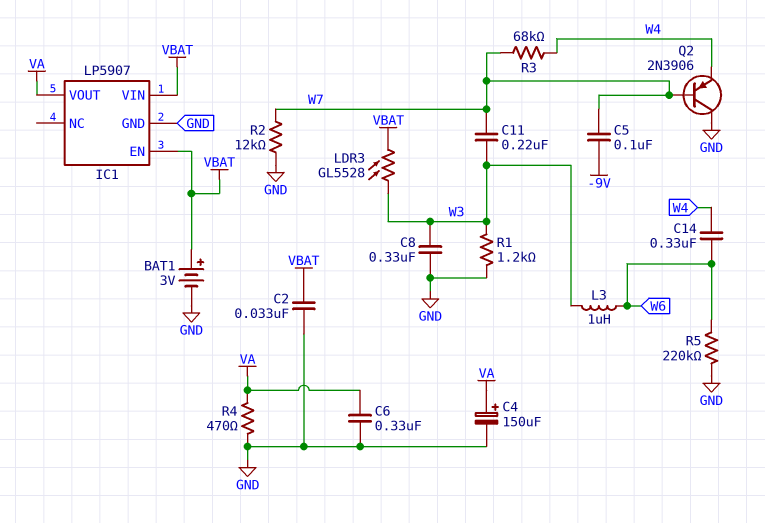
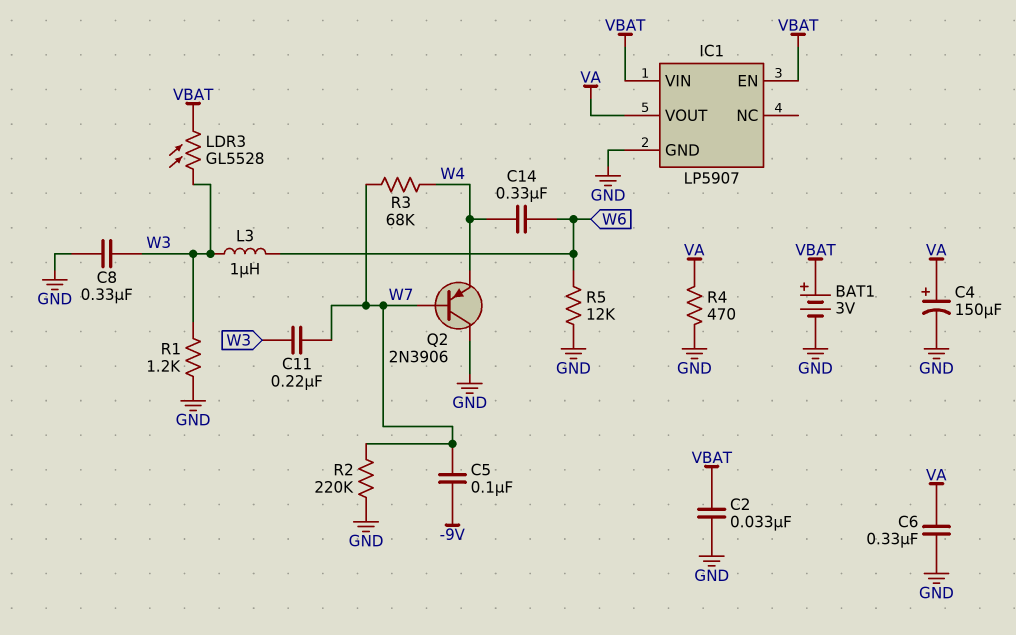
R2: 12k (GND, W7) -> 220k (GND, W7)
R5: 220k (GND, W6) -> 12k (GND, W6)

